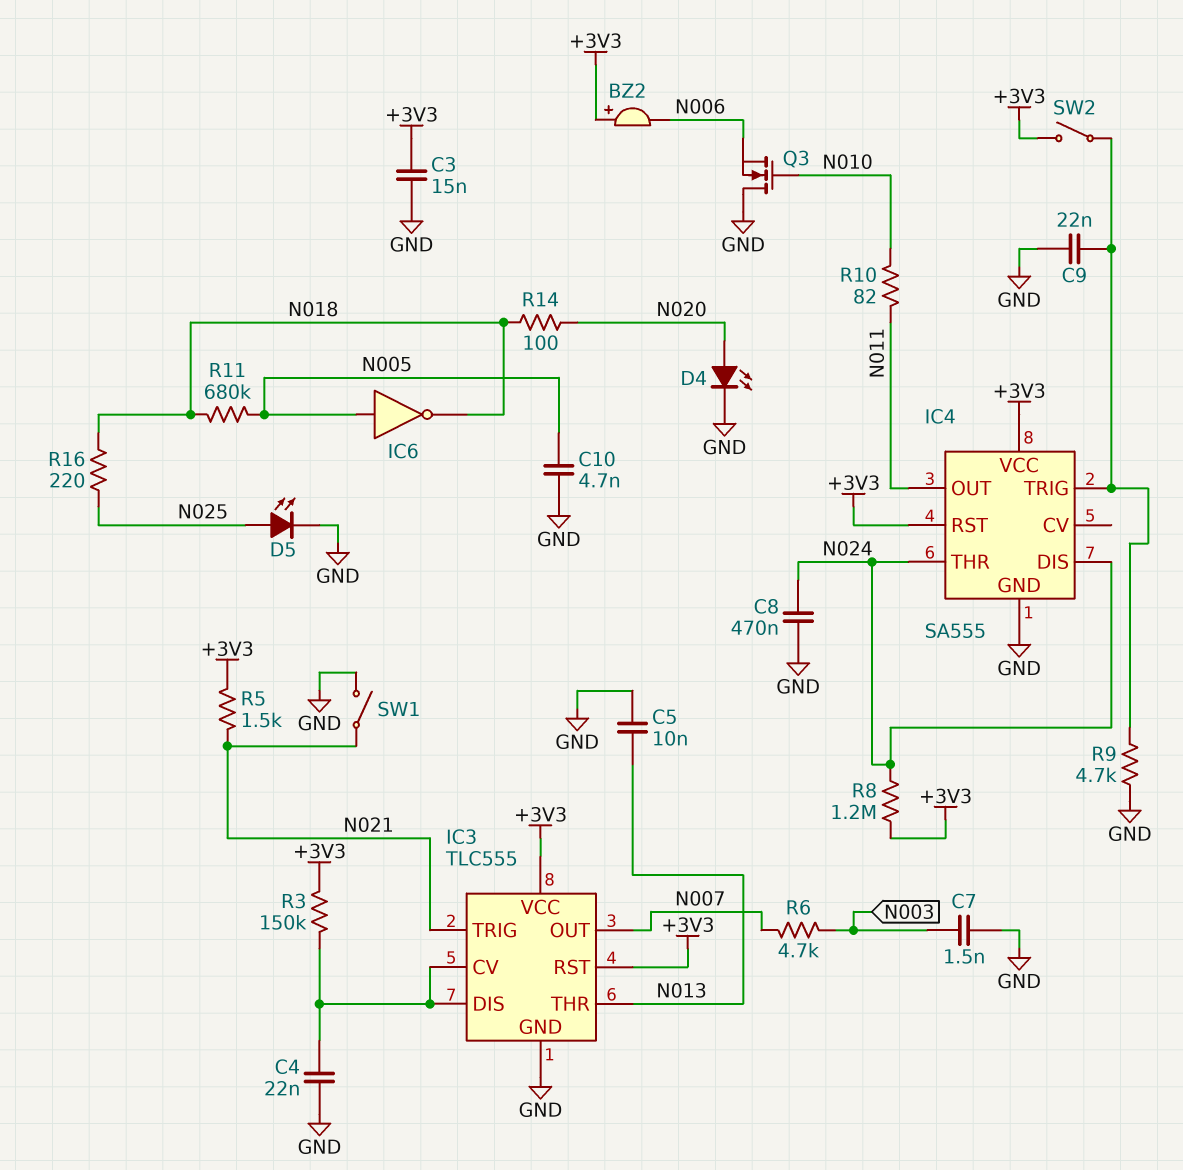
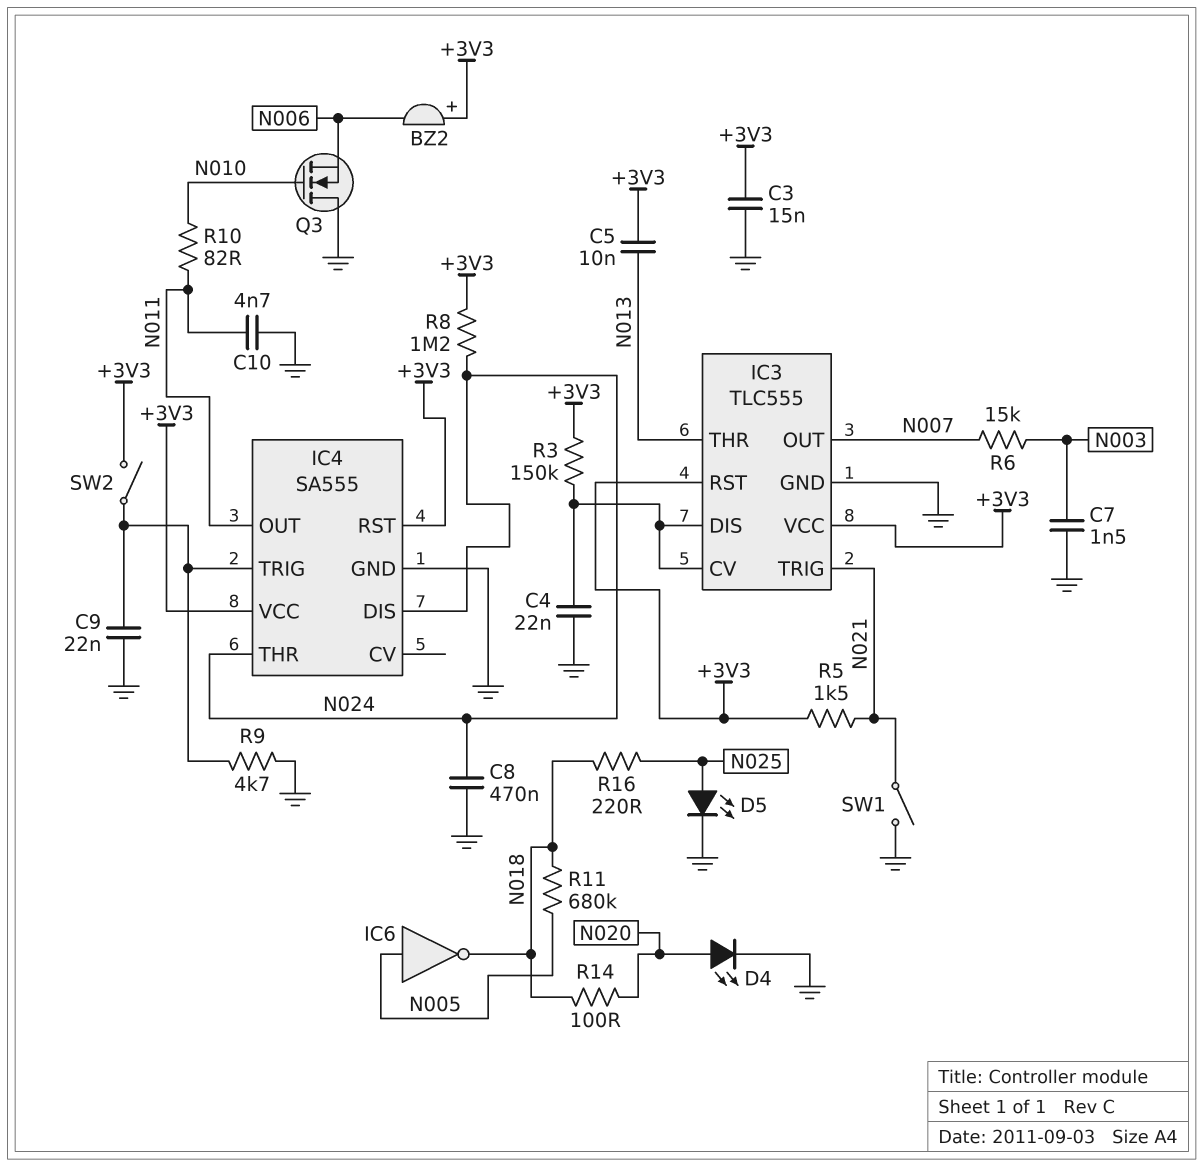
C5: 10nF (GND, N013) -> 10nF (+3V3, N013)
C10: 4.7nF (GND, N005) -> 4.7nF (GND, N011)
R6: 4.7k (N003, N007) -> 15k (N003, N007)

